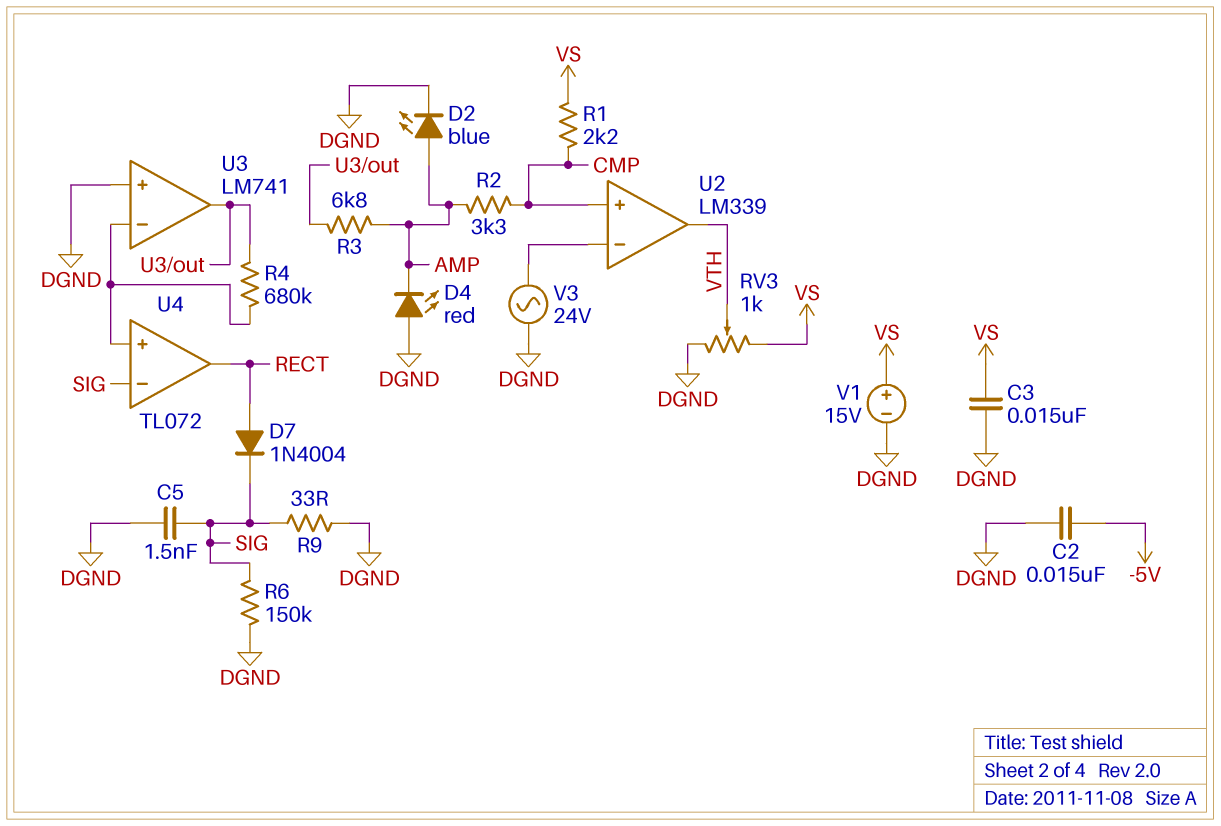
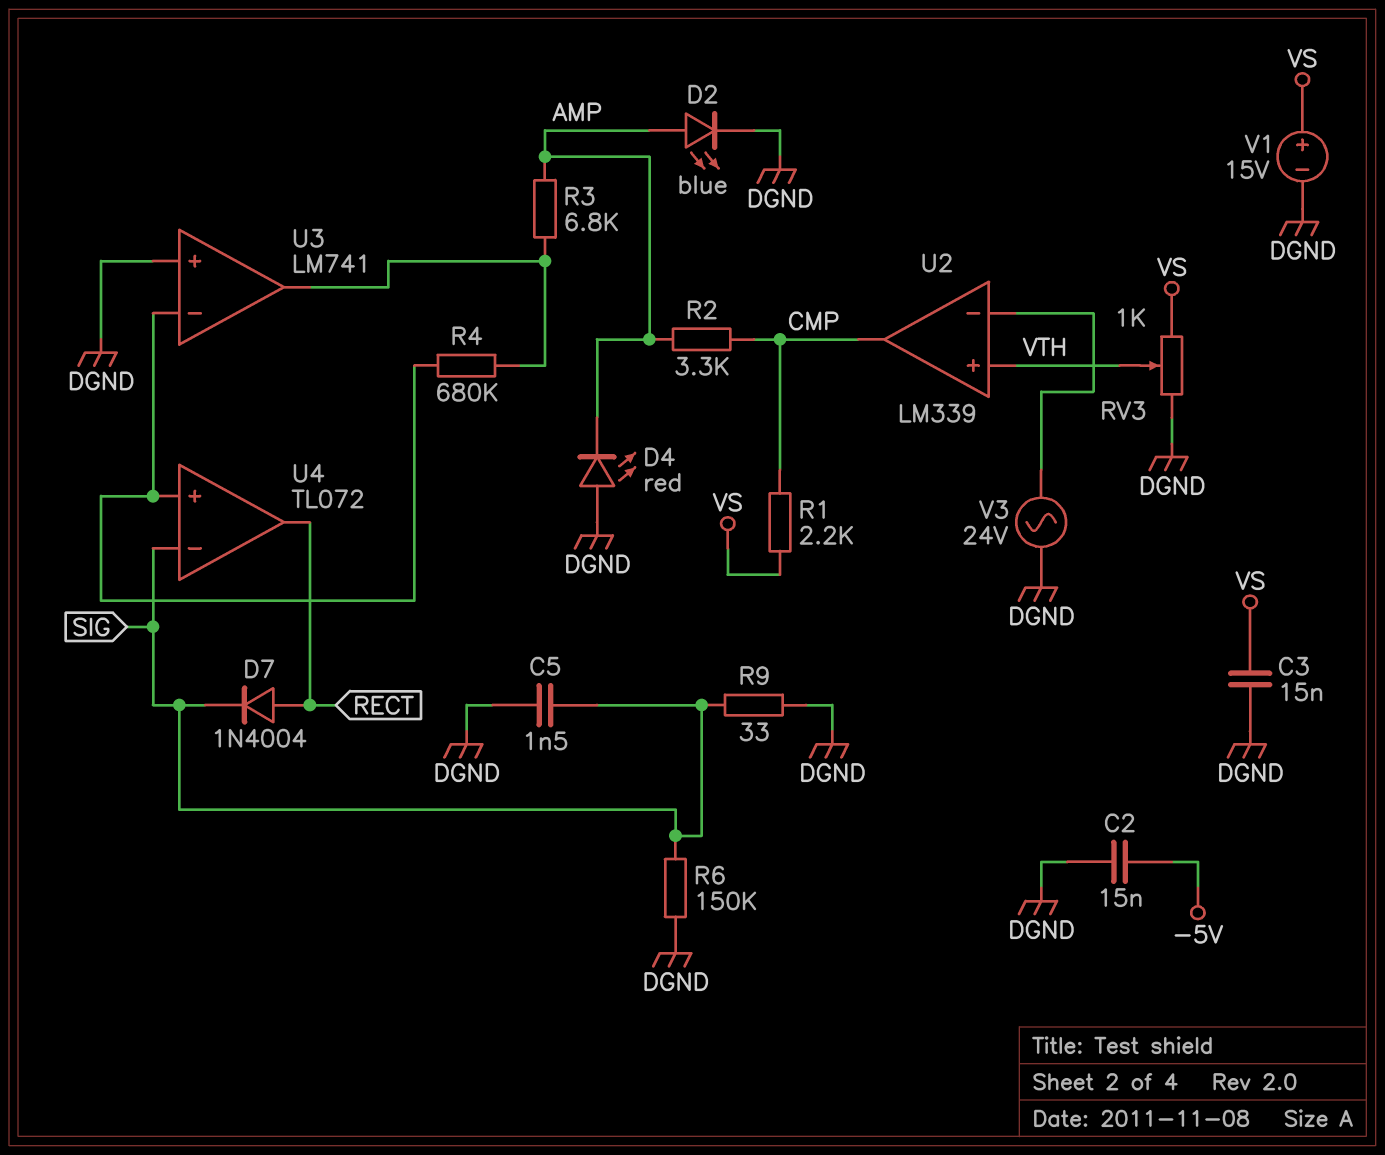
U2 pin in+: CMP -> VTH
U2 pin out: VTH -> CMP

